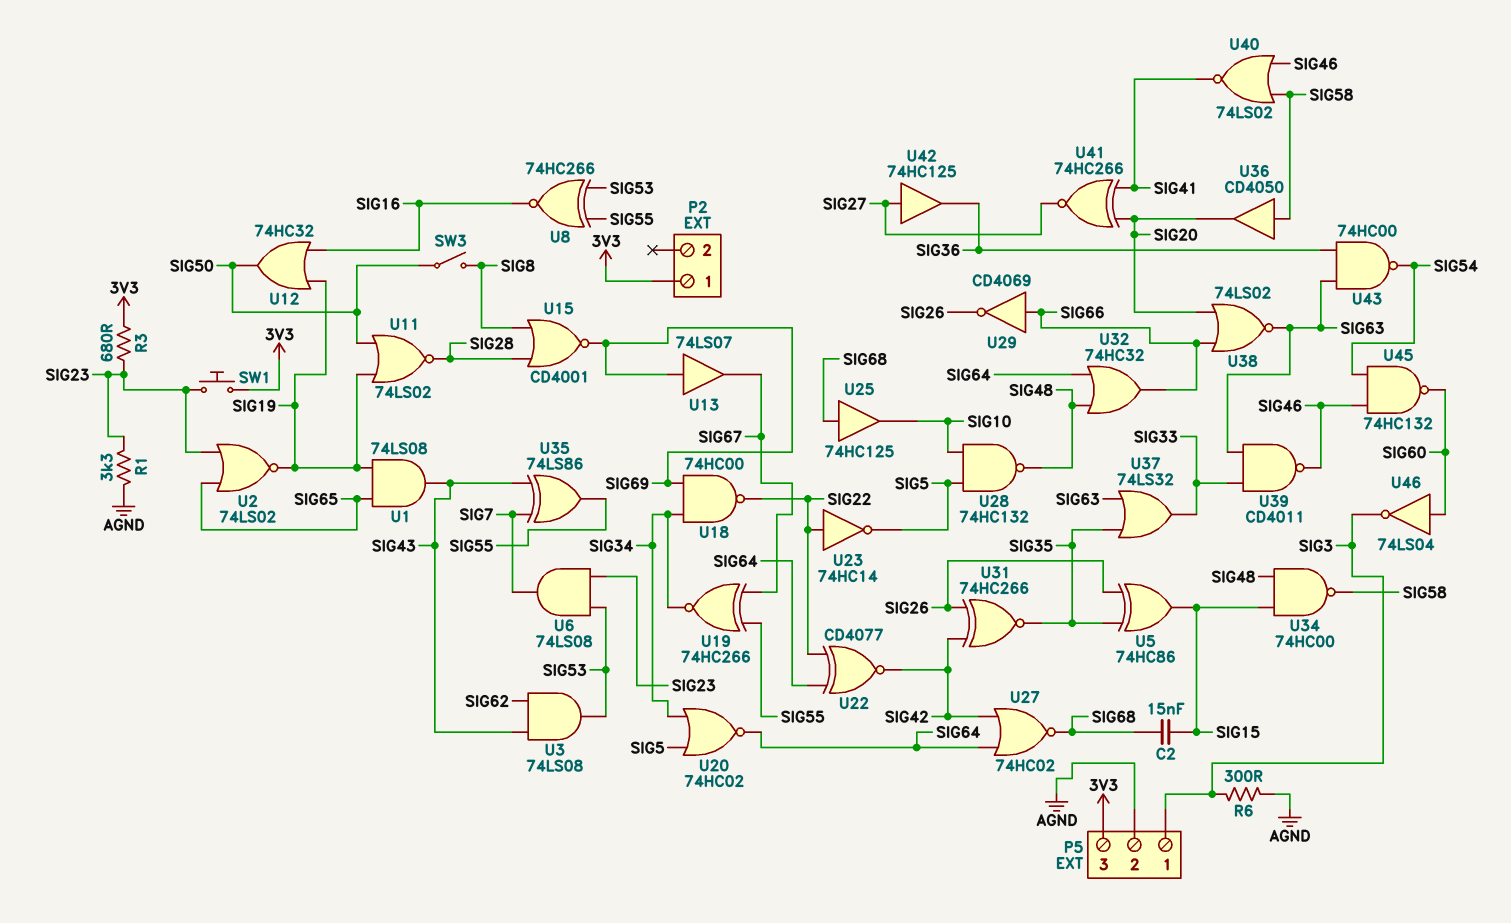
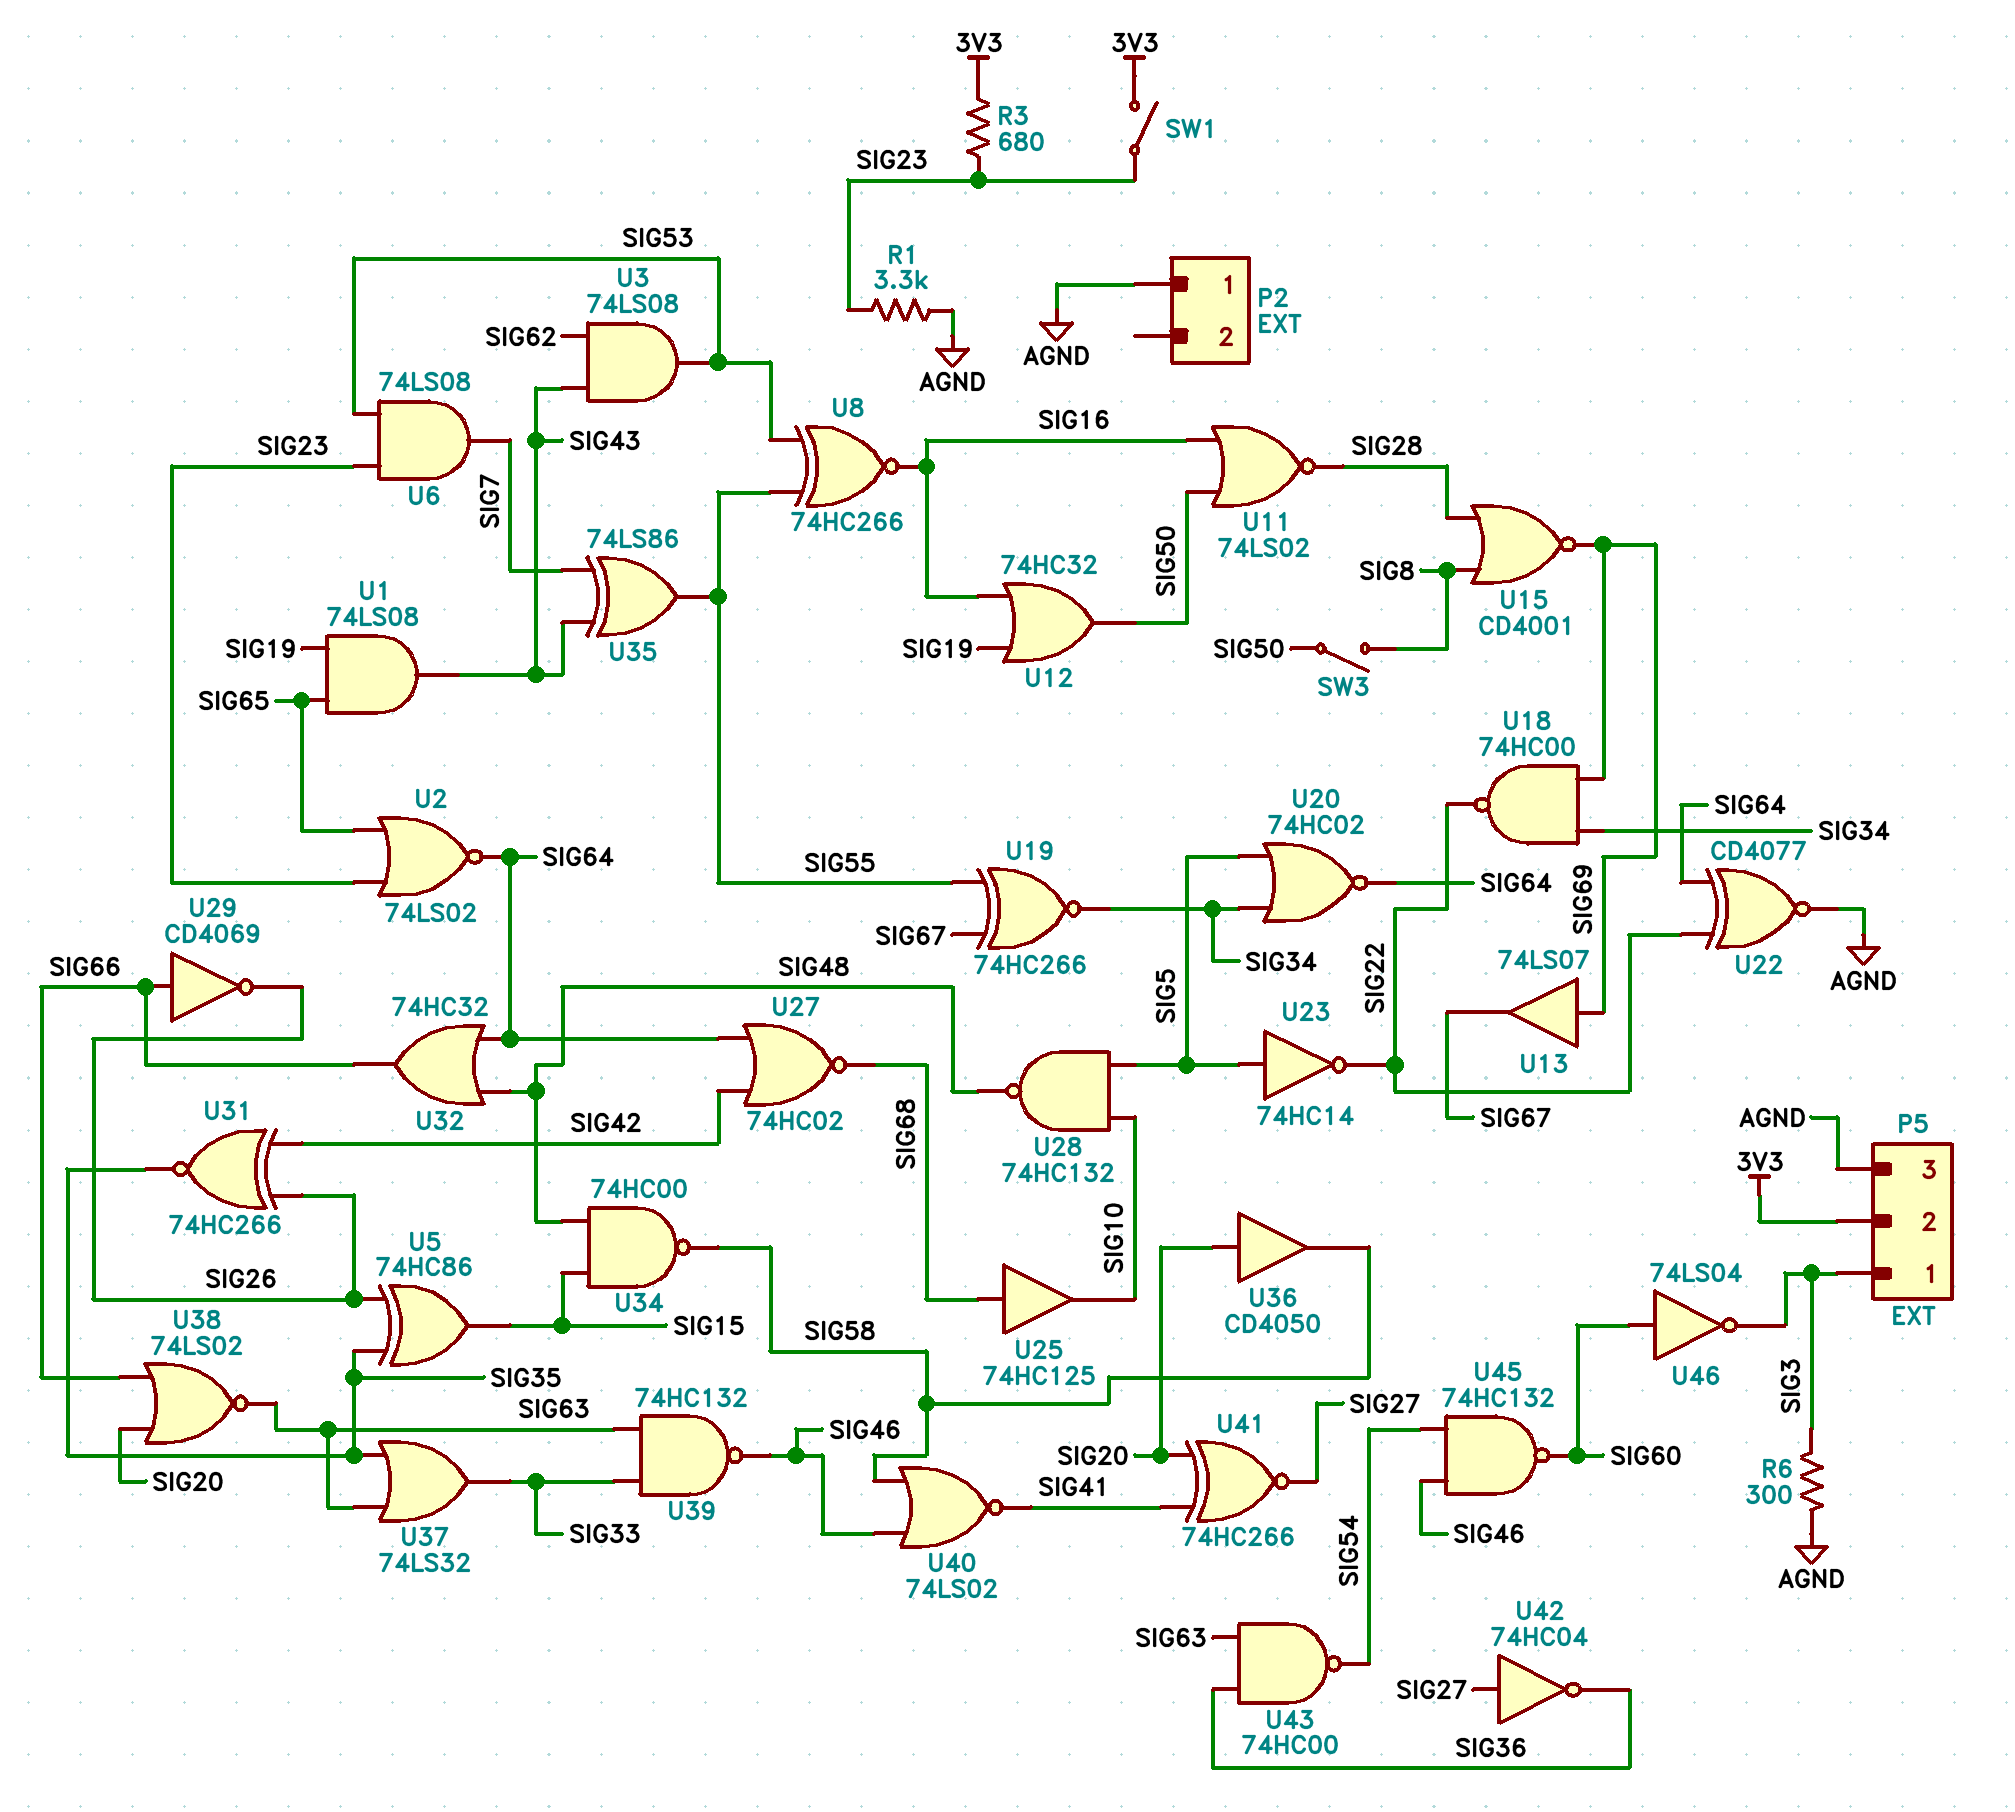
C2: 15nF (SIG15, SIG68) -> none
P2 pin 1: 3V3 -> AGND
P5 pin 2: AGND -> 3V3
P5 pin 3: 3V3 -> AGND
SW1: button (3V3, SIG23) -> switch (3V3, SIG23)
U2: NOR 74LS02 (in SIG23, in SIG65, out SIG19) -> NOR 74LS02 (in SIG23, in SIG65, out SIG64)
U11: NOR 74LS02 (in SIG19, in SIG50, out SIG28) -> NOR 74LS02 (in SIG16, in SIG50, out SIG28)
U22: XNOR CD4077 (in SIG22, in SIG64, out SIG42) -> XNOR CD4077 (in SIG22, in SIG64, out AGND)
U23: NOT 74HC14 (in SIG22, out SIG5) -> NOT 74HC14 (in SIG5, out SIG22)
U36: buffer CD4050 (in SIG58, out SIG20) -> buffer CD4050 (in SIG20, out SIG58)
U39: NAND CD4011 (in SIG33, in SIG63, out SIG46) -> NAND 74HC132 (in SIG33, in SIG63, out SIG46)
U42: buffer 74HC125 (in SIG27, out SIG36) -> NOT 74HC04 (in SIG27, out SIG36)

